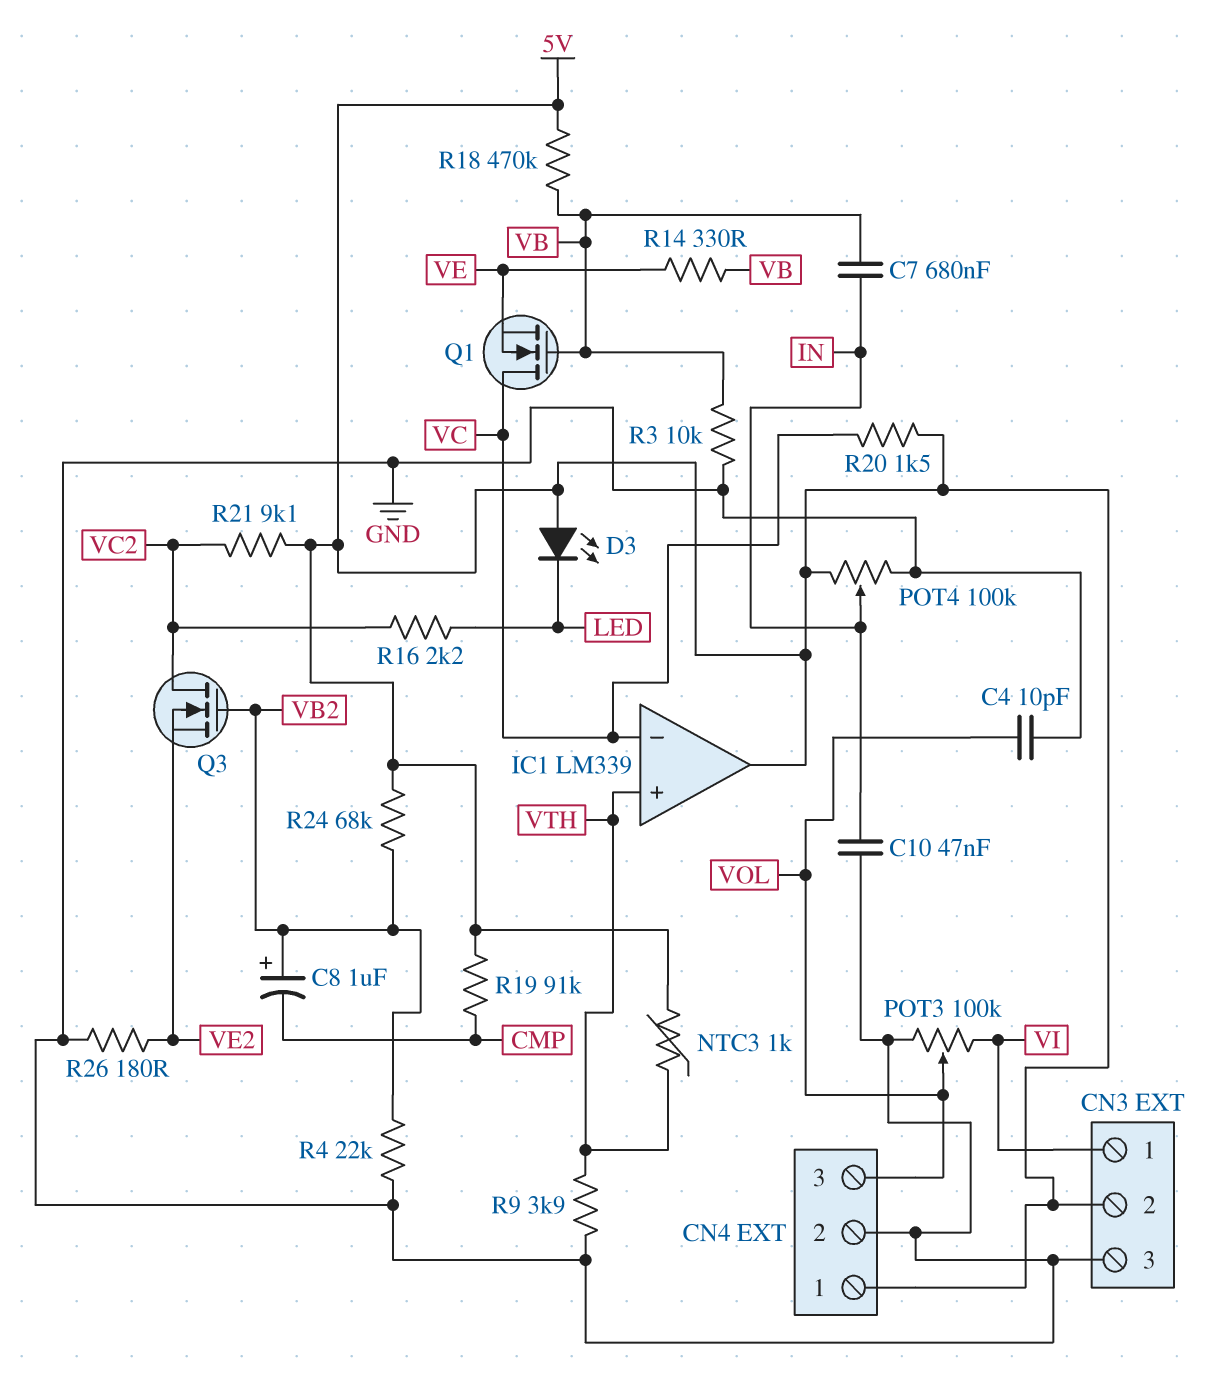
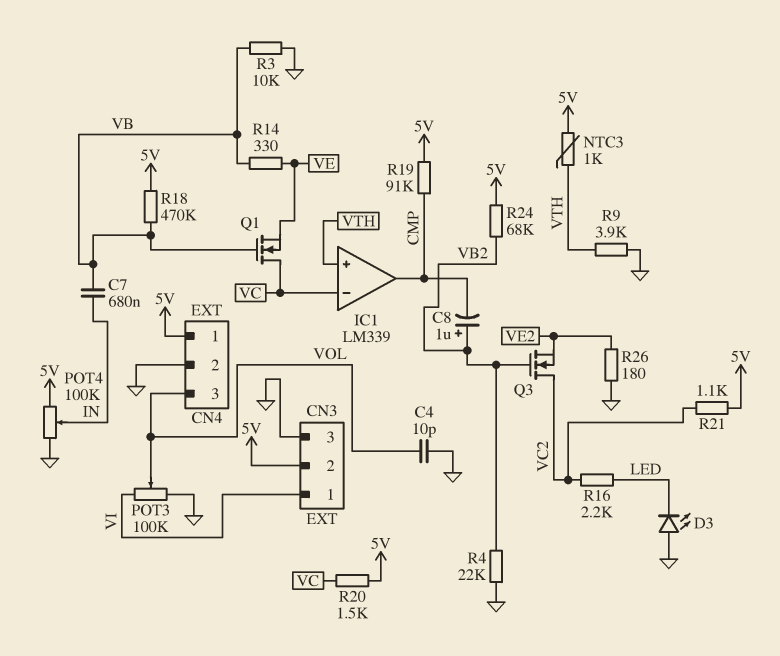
C10: 47nF (GND, IN) -> none
D3: LED (A 5V, K LED) -> LED (A GND, K LED)
IC1 pin out: 5V -> CMP
R21: 9.1k (5V, VC2) -> 1.1k (5V, VC2)

